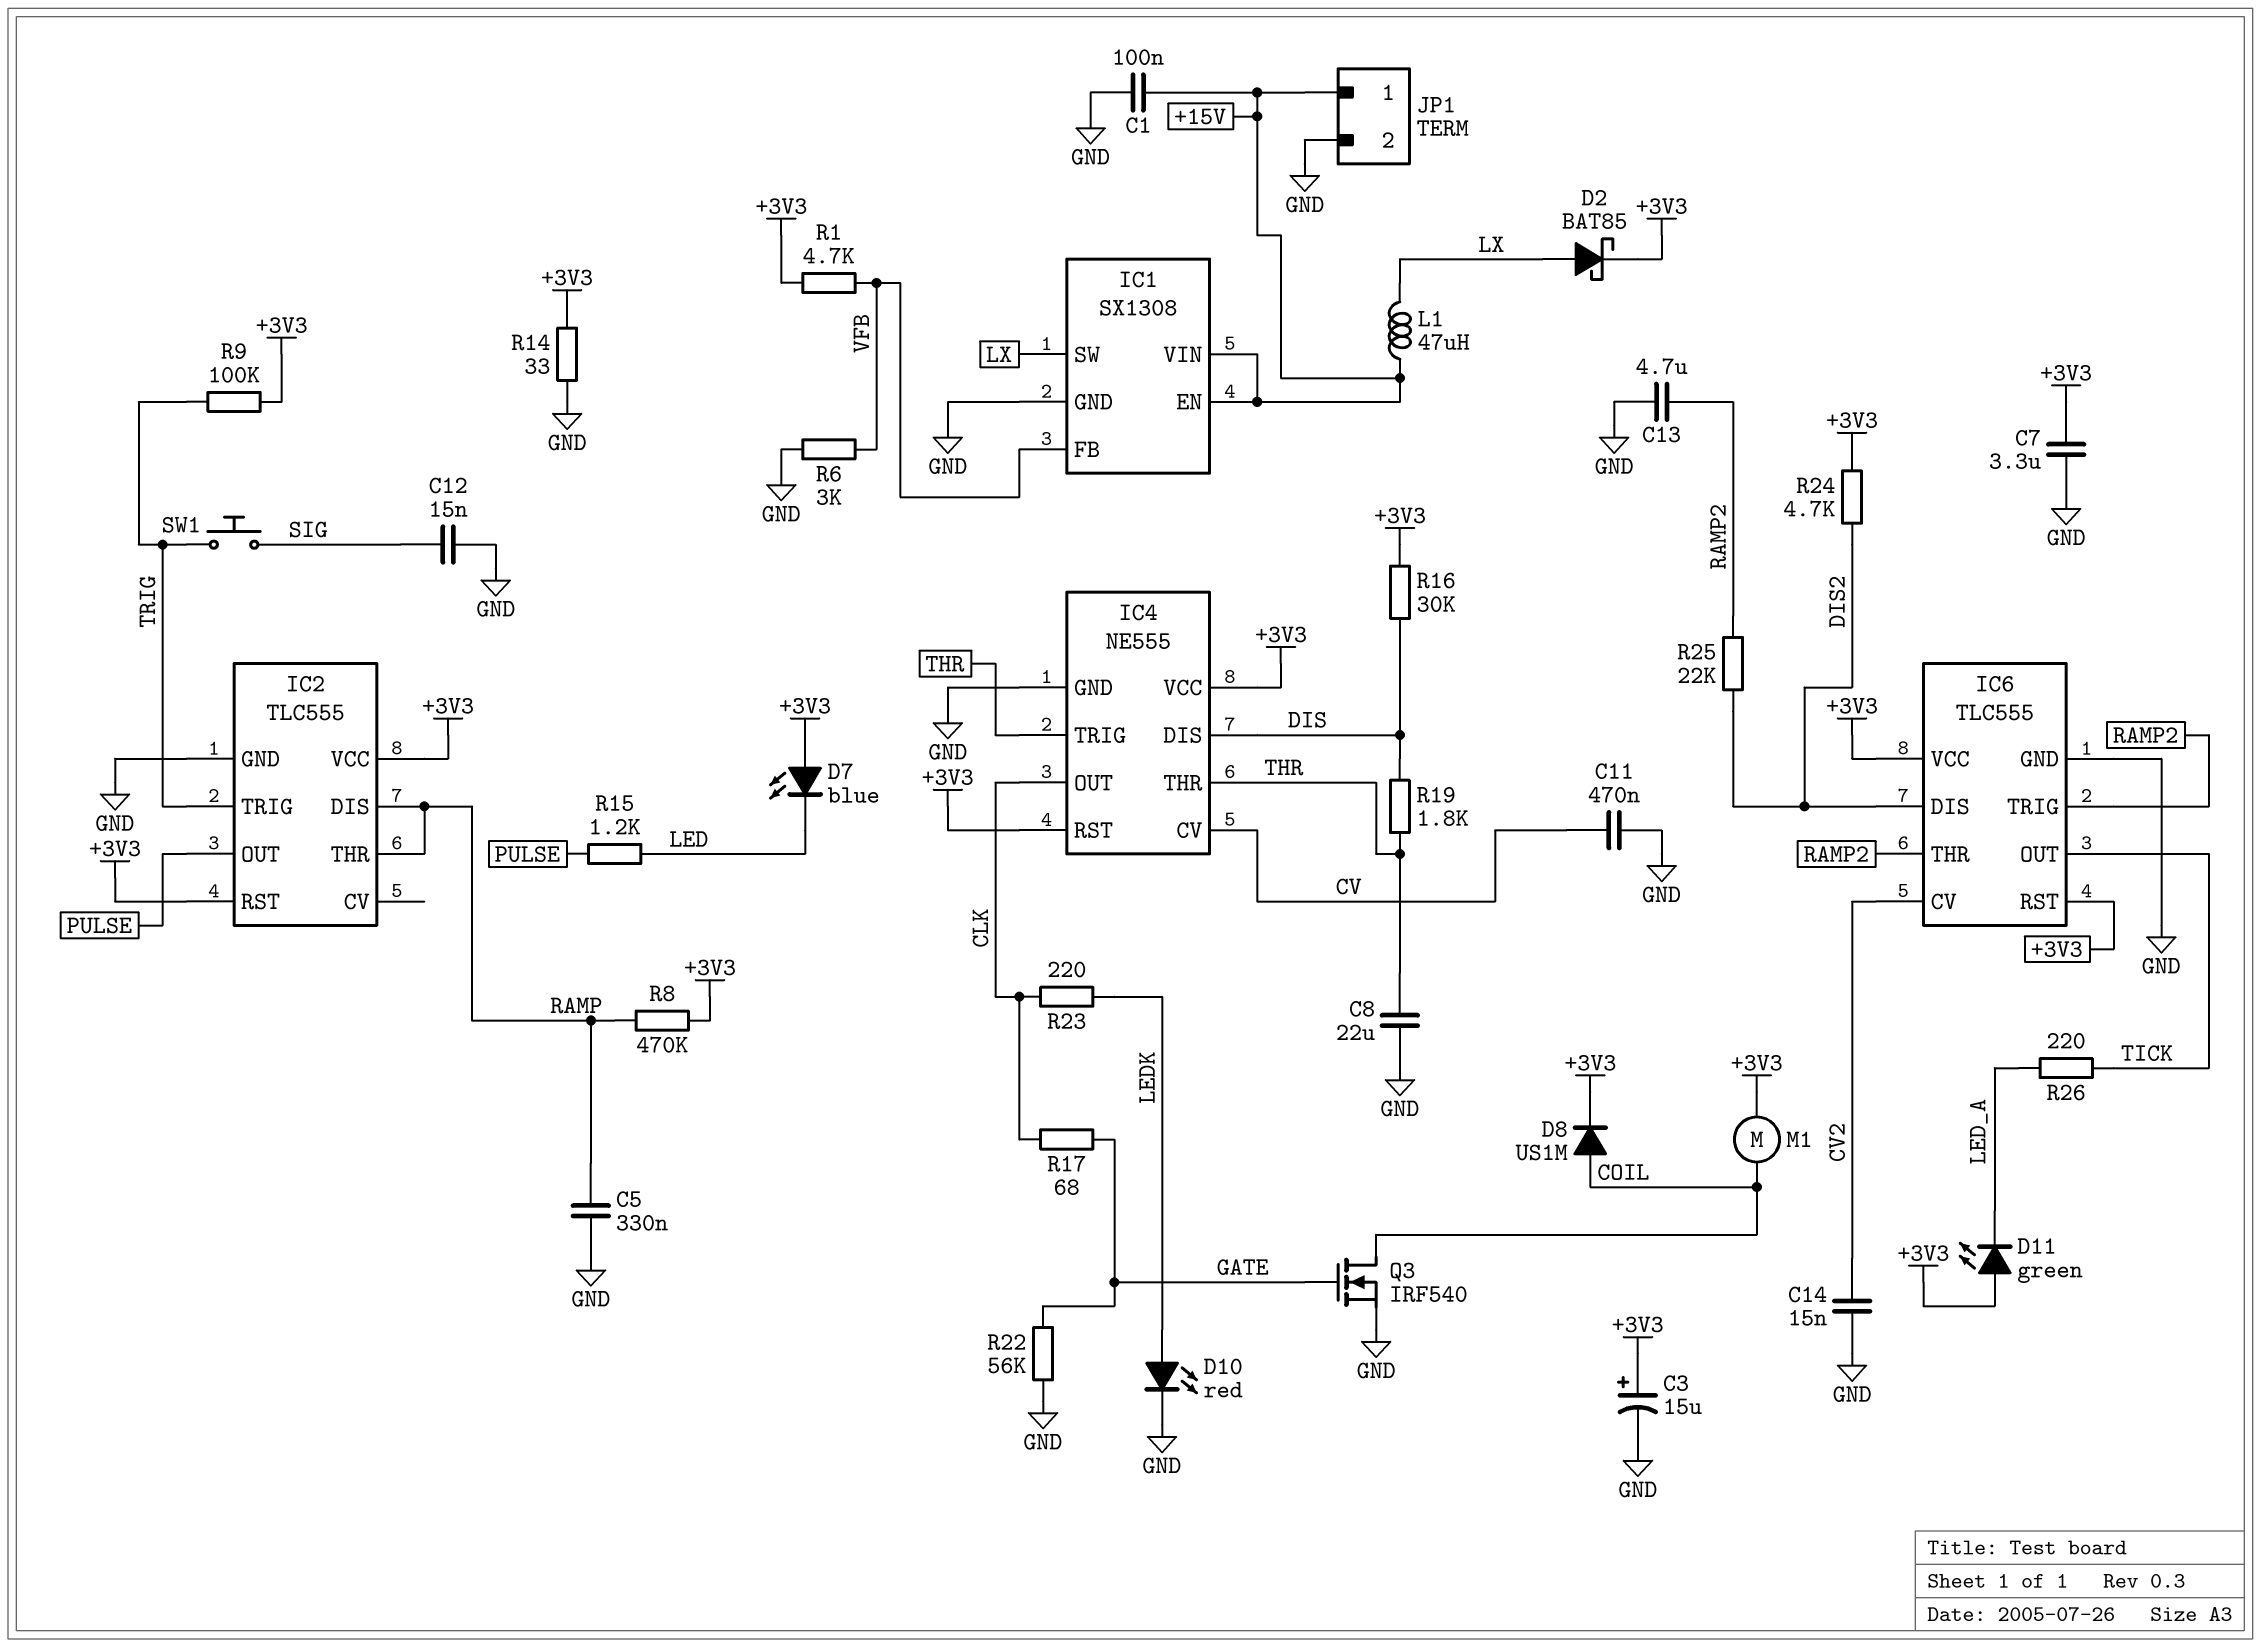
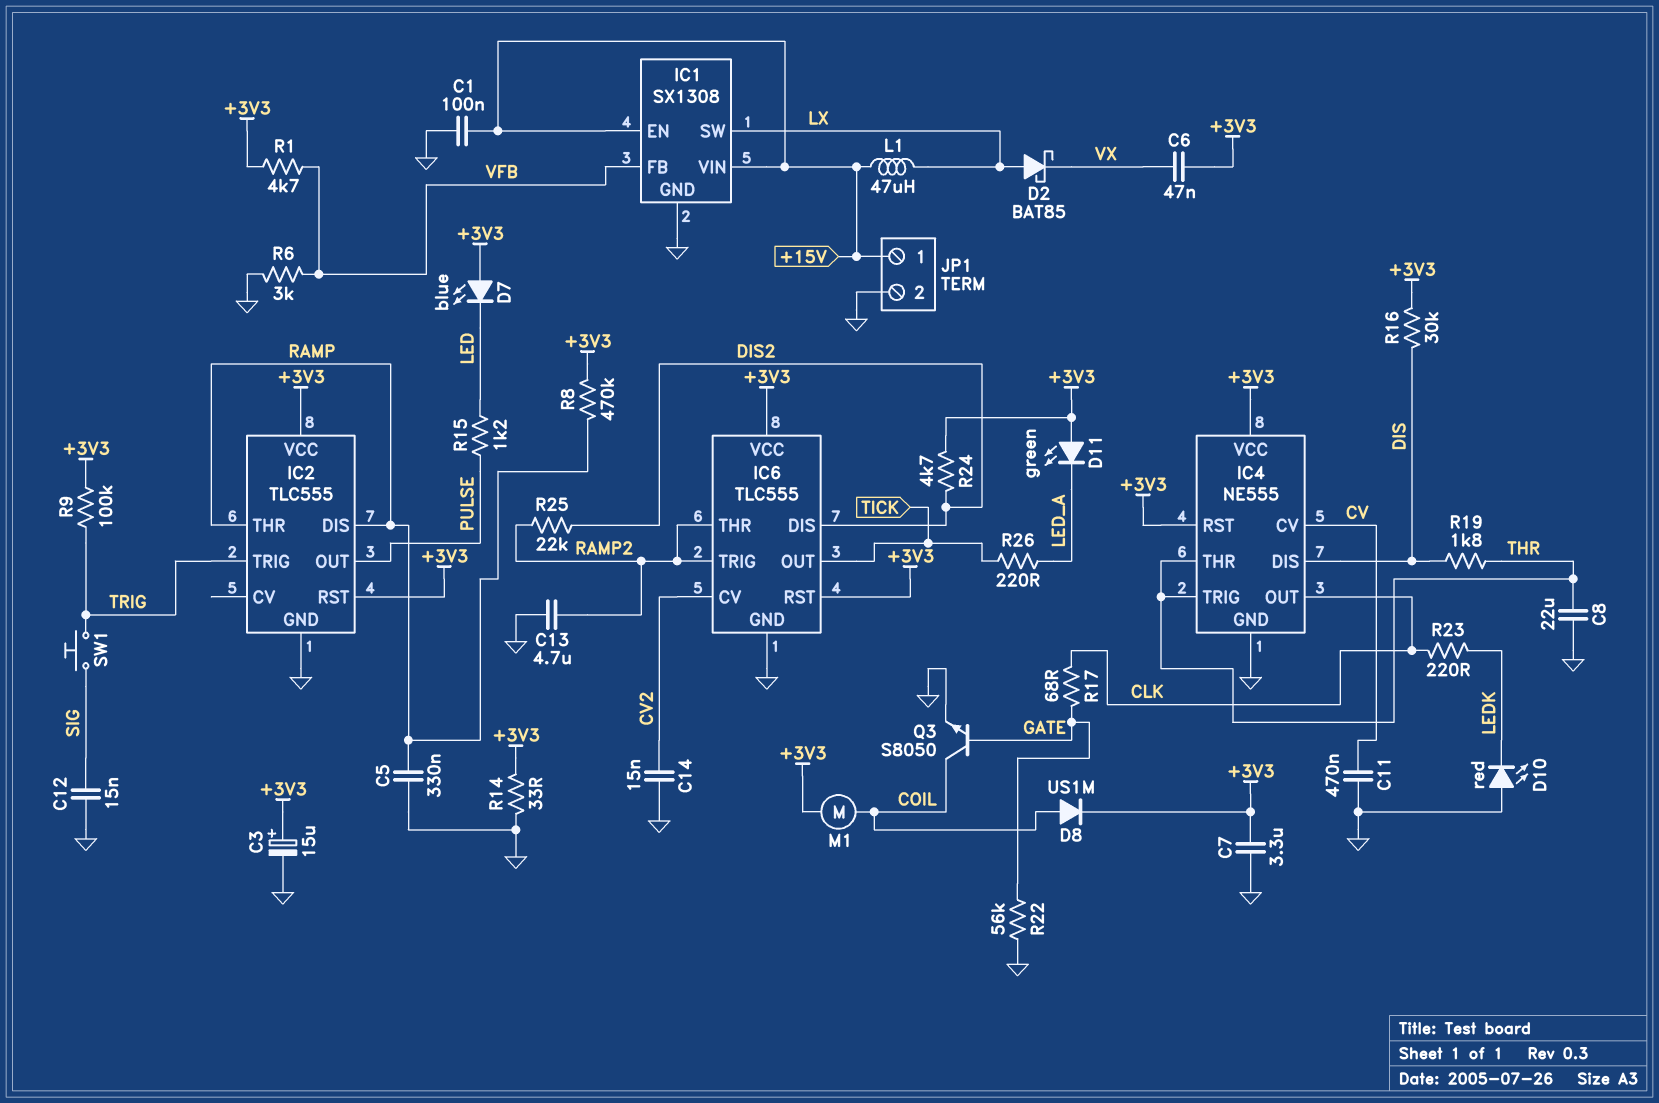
C6: none -> 47nF (+3V3, VX)
D2: schottky BAT85 (A LX, K +3V3) -> schottky BAT85 (A LX, K VX)
D10: LED red (A LEDK, K GND) -> LED red (A GND, K LEDK)
Q3: NMOS IRF540 (G GATE, D COIL, S GND) -> NPN S8050 (B GATE, C COIL, E GND)

